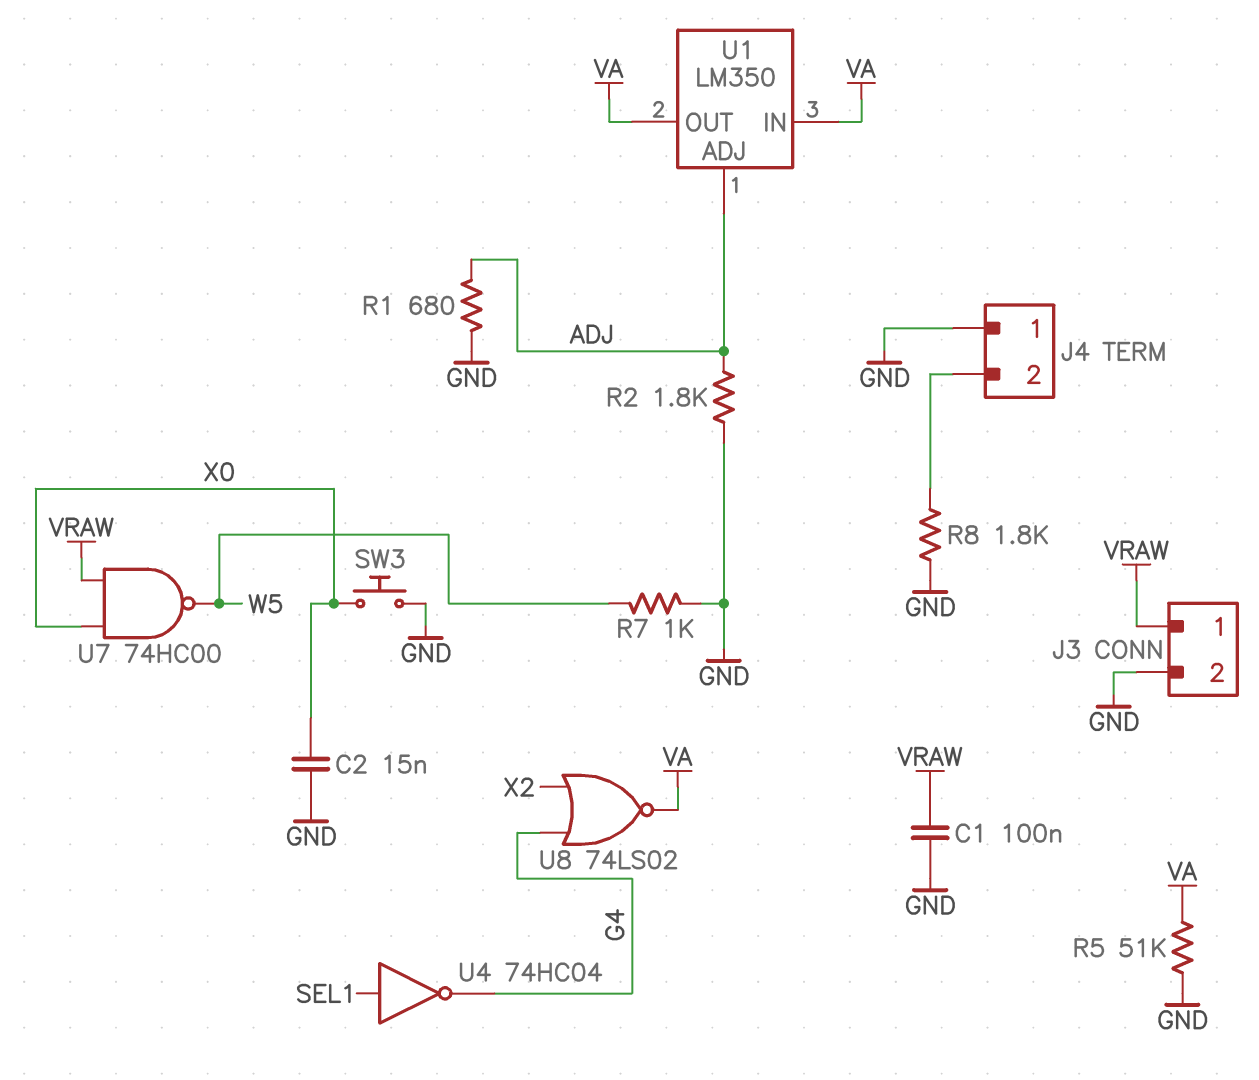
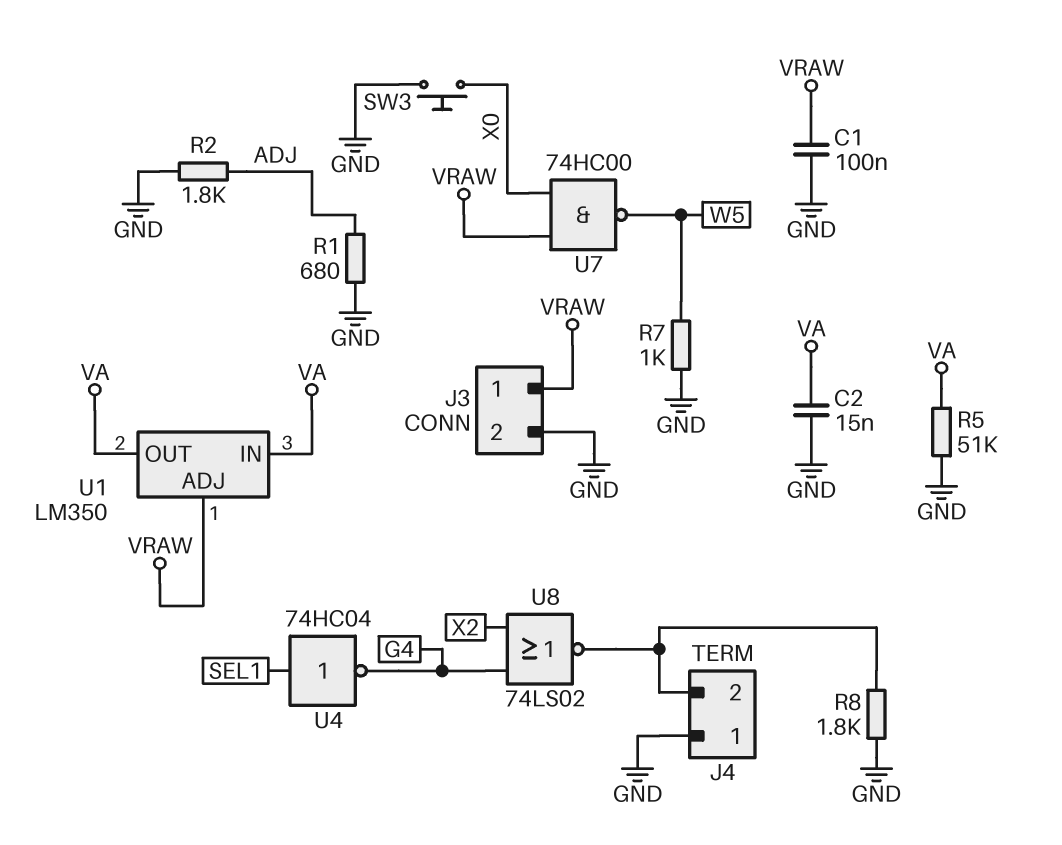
C2: 15nF (GND, X0) -> 15nF (GND, VA)
U1 pin ADJ: ADJ -> VRAW
U8: NOR 74LS02 (in G4, in X2, out VA) -> NOR 74LS02 (in G4, in X2, out J4/2)

